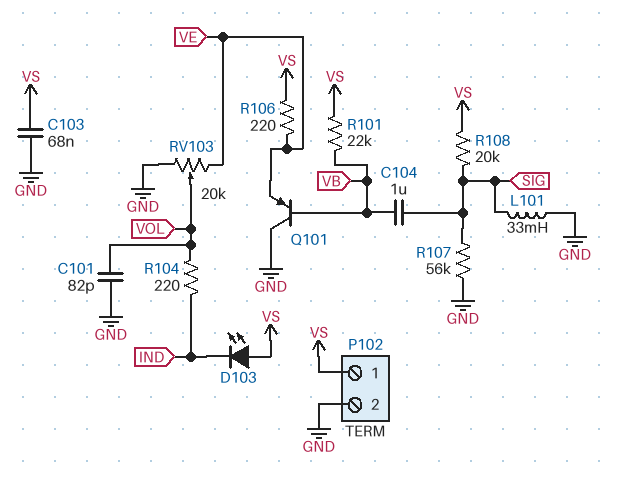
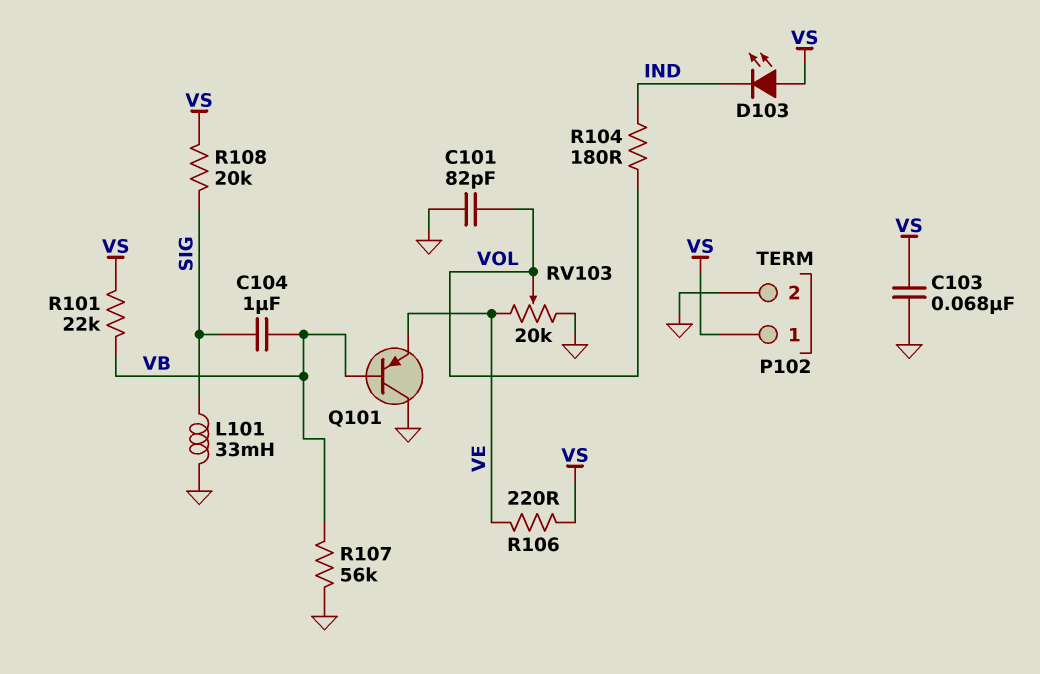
R104: 220 (IND, VOL) -> 180 (IND, VOL)
R107: 56k (GND, SIG) -> 56k (GND, VB)

